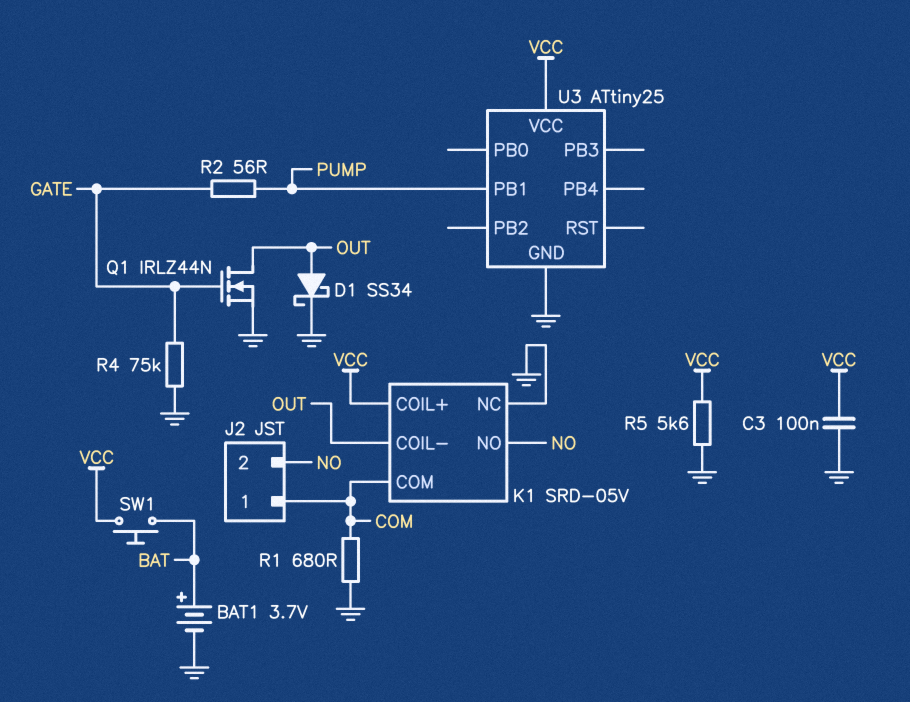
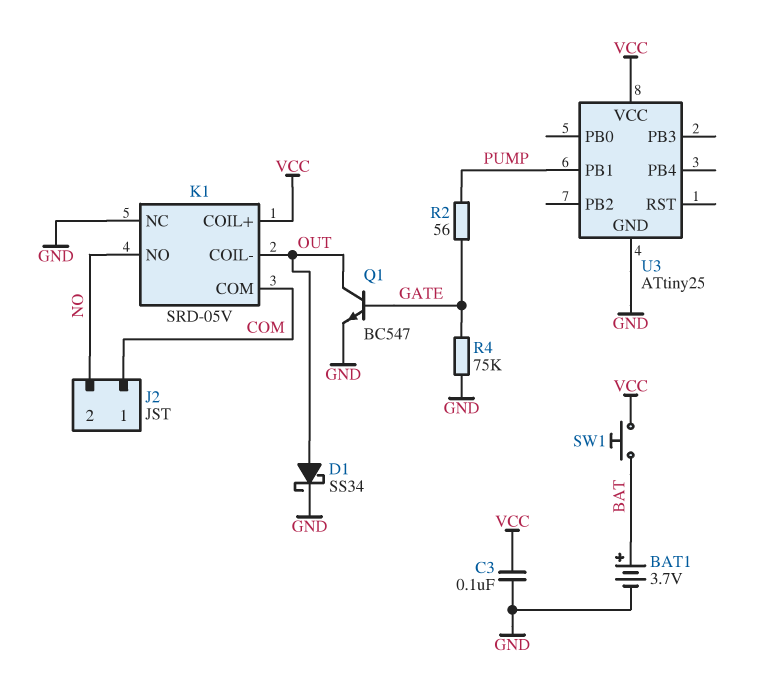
Q1: NMOS IRLZ44N (G GATE, D OUT, S GND) -> NPN BC547 (B GATE, C OUT, E GND)
R1: 680 (COM, GND) -> none
R5: 5.6k (GND, VCC) -> none

